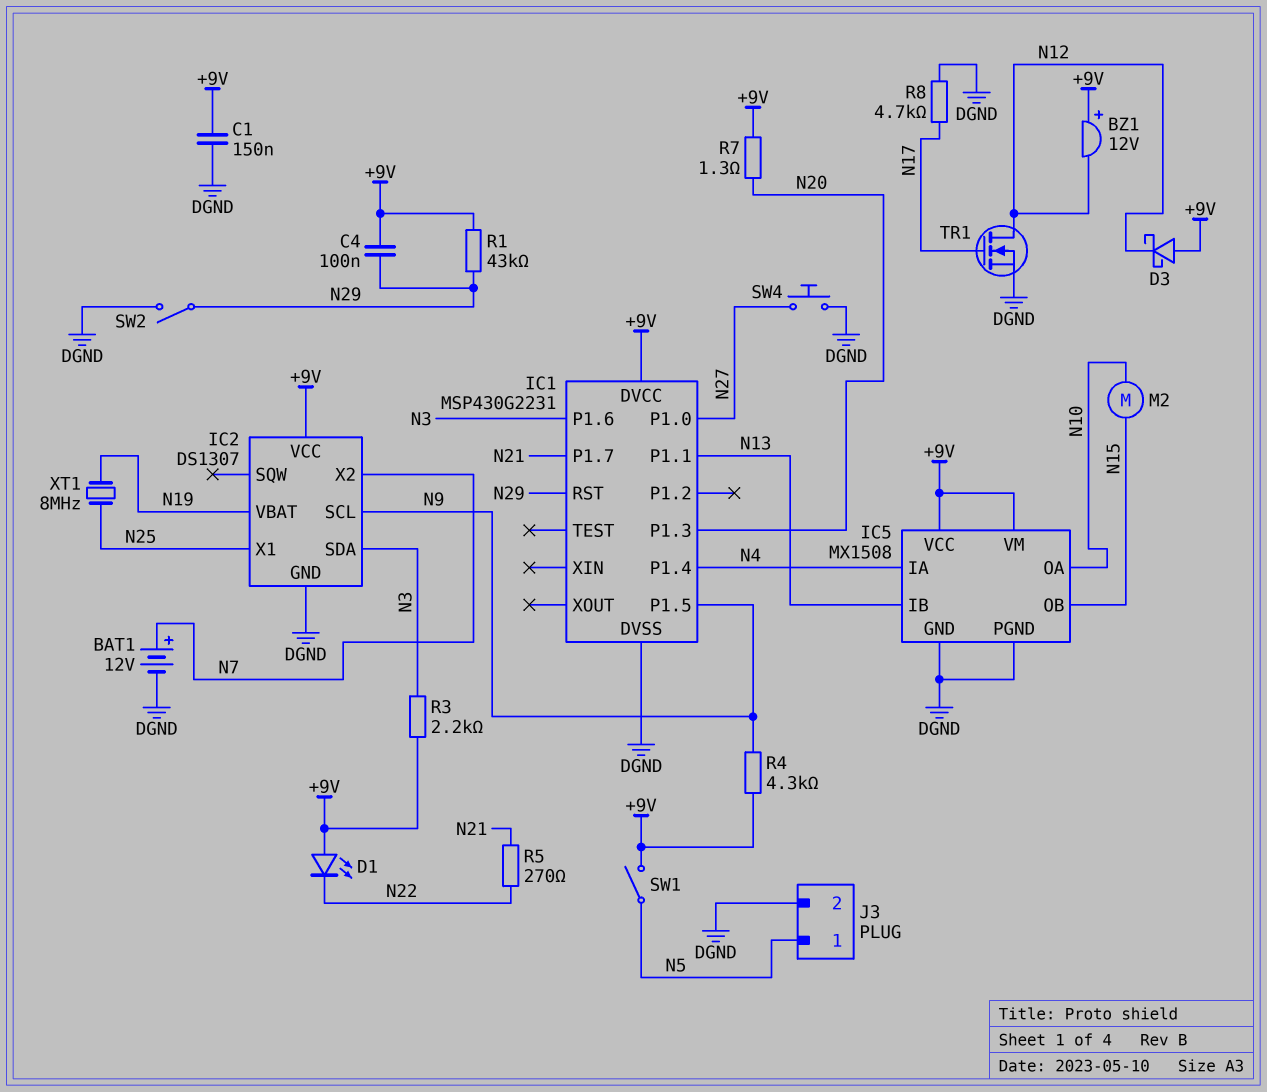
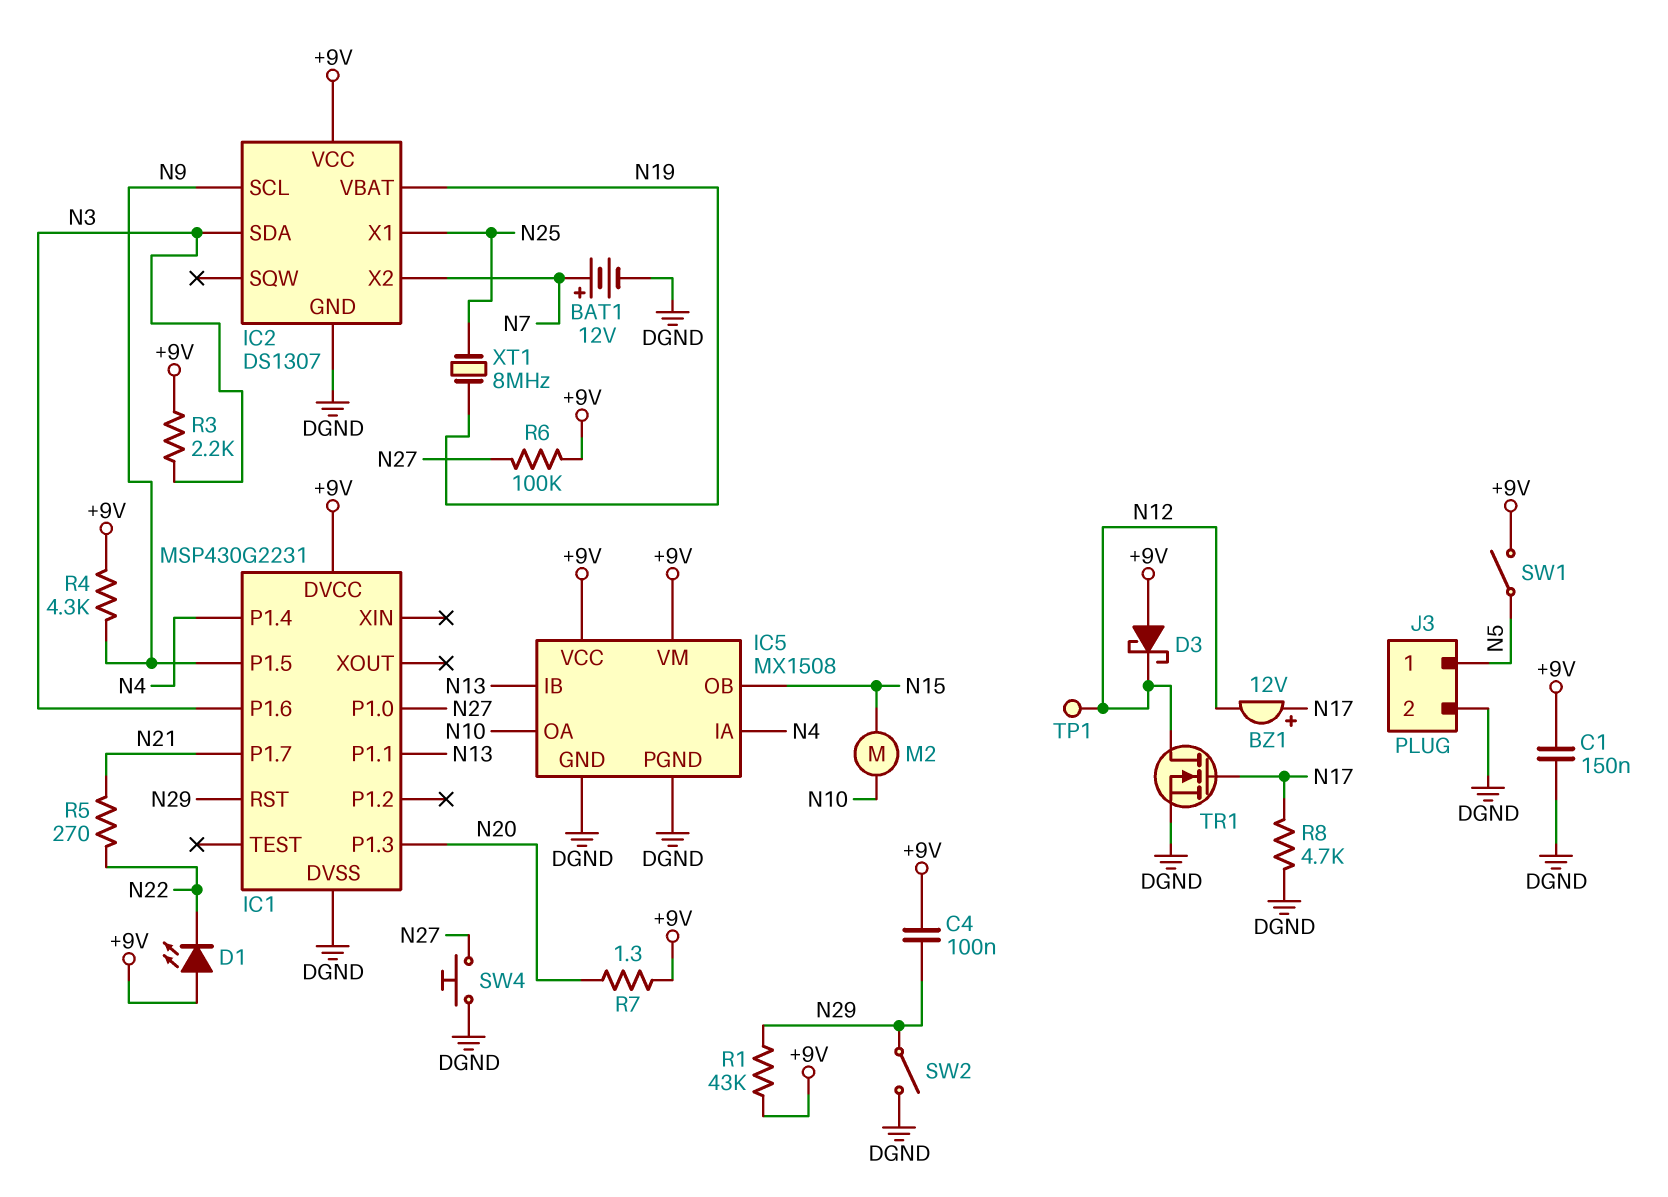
BZ1: buzzer 12V (plus +9V, minus N12) -> buzzer 12V (plus N17, minus N12)
R6: none -> 100k (+9V, N27)
TP1: none -> test point (N12)

